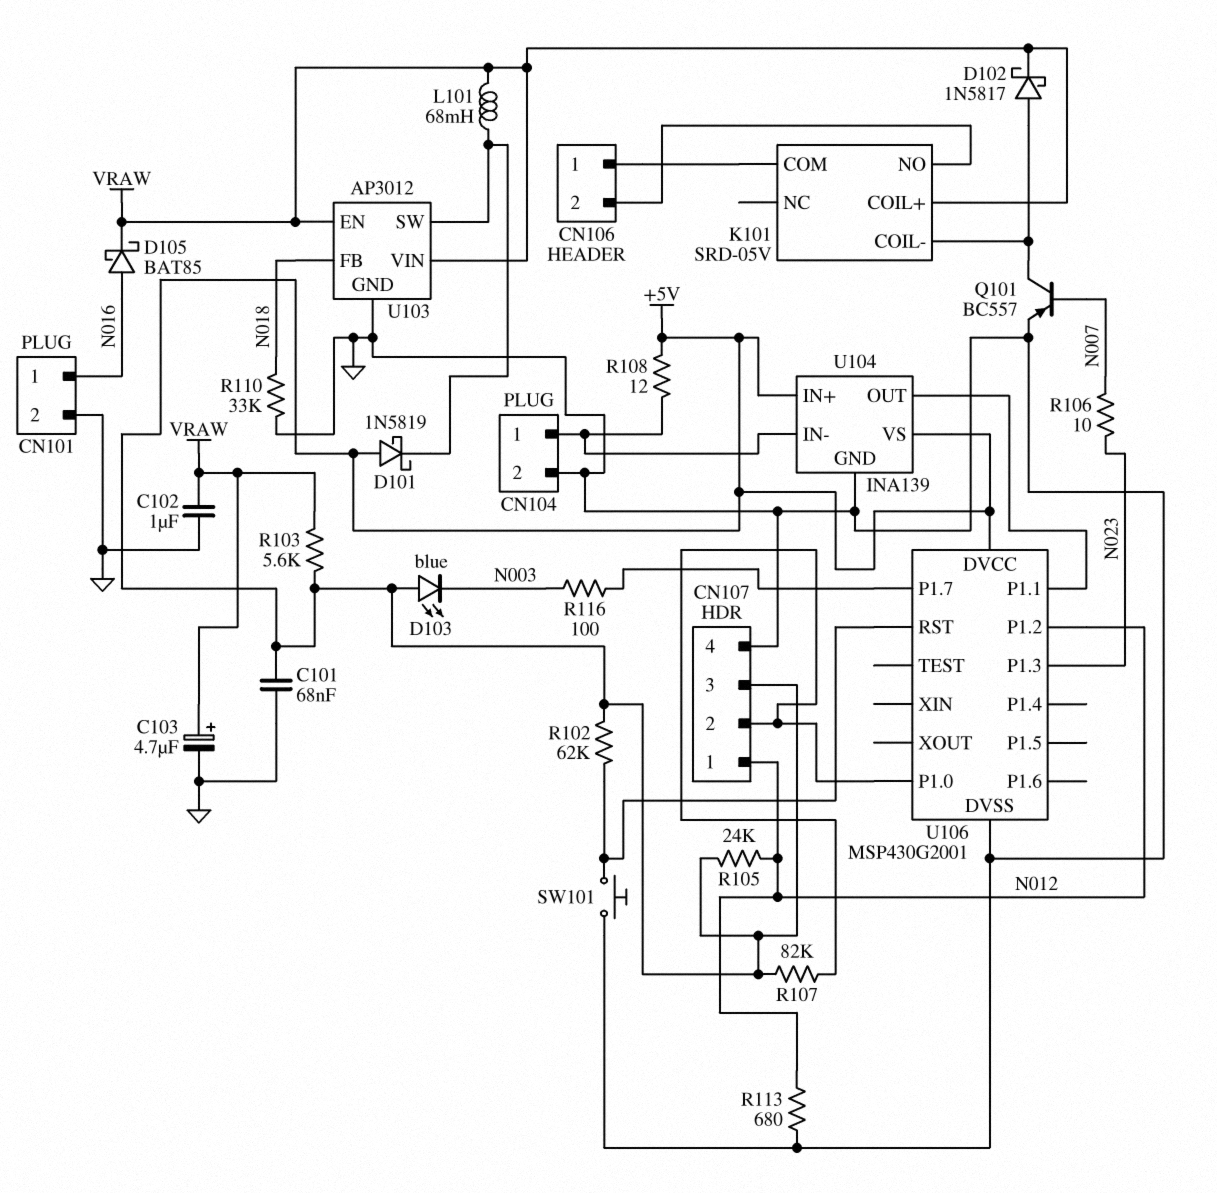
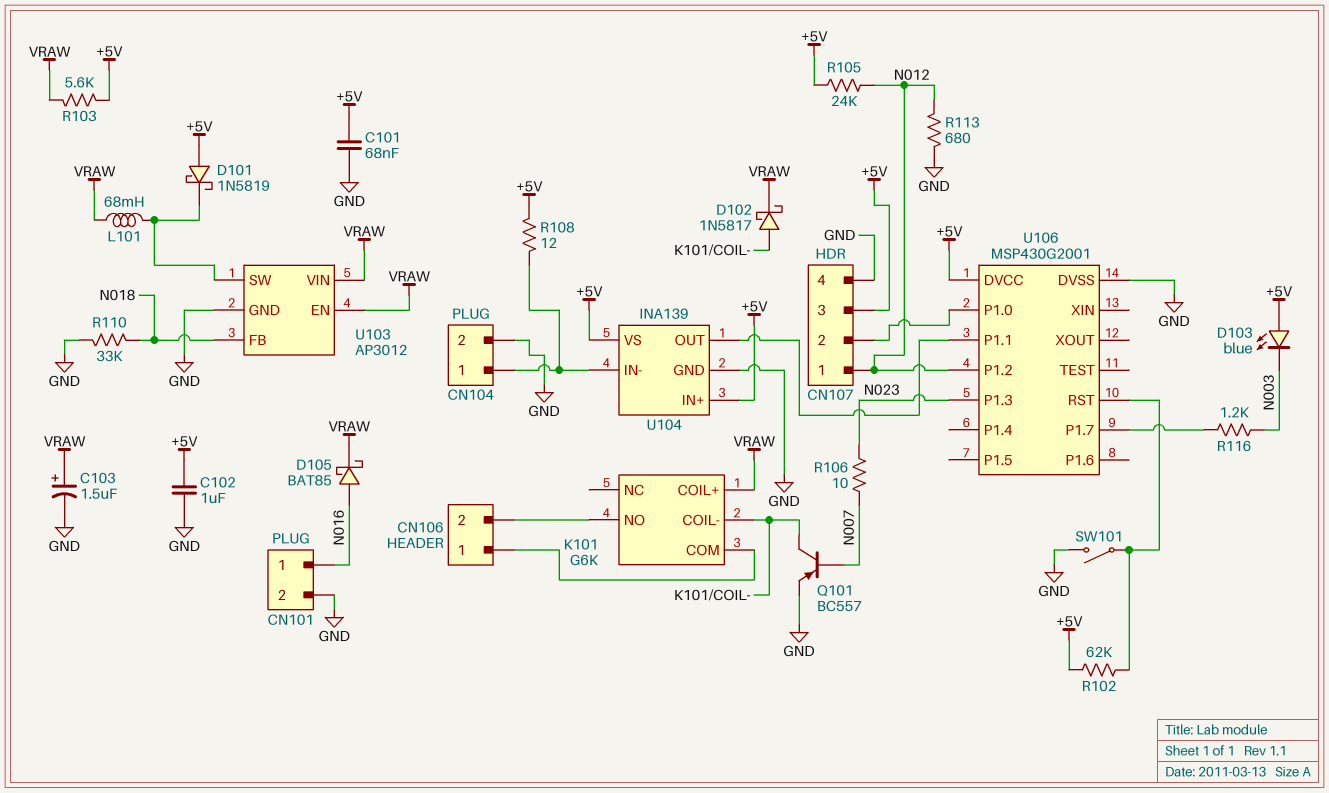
C102: 1uF (GND, VRAW) -> 1uF (+5V, GND)
C103: 4.7uF (plus VRAW, minus GND) -> 1.5uF (plus VRAW, minus GND)
K101: SRD-05V -> G6K
R107: 82k (+5V, CN107/2) -> none
R116: 100 (N003, U106/P1.7) -> 1.2k (N003, U106/P1.7)
SW101: button (GND, U106/RST) -> switch (GND, U106/RST)

